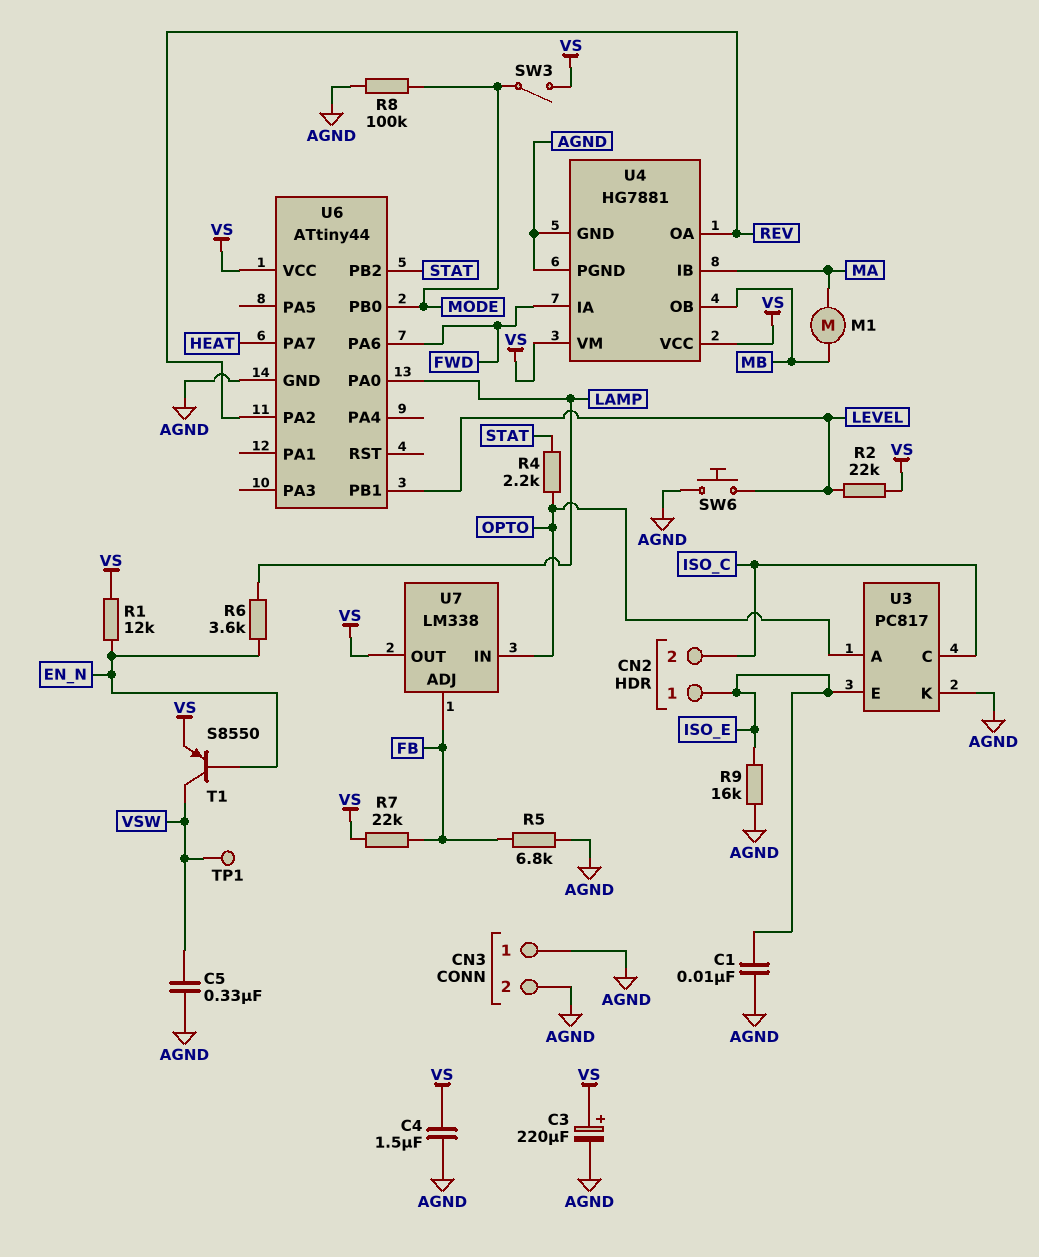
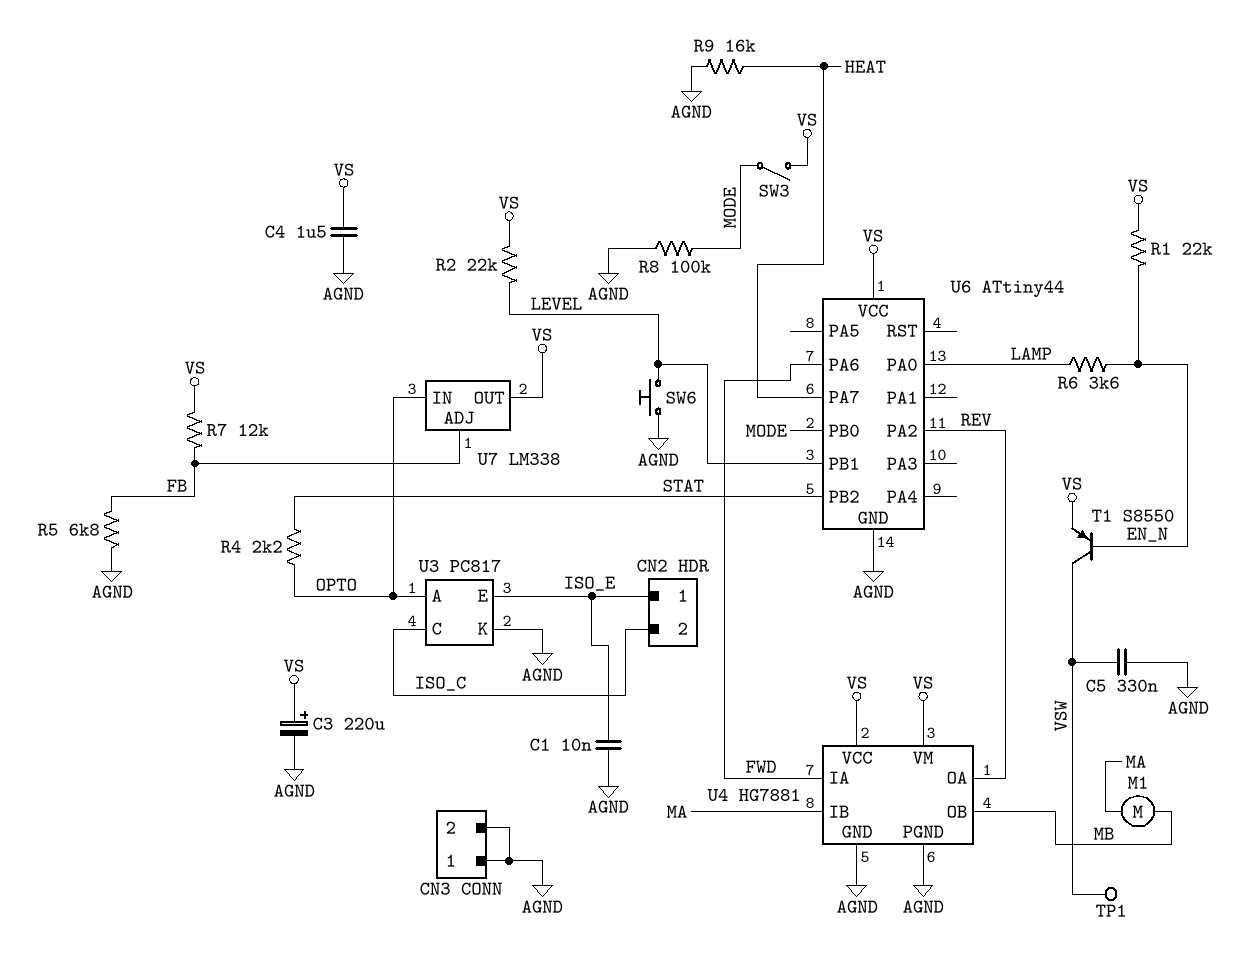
R1: 12k (EN_N, VS) -> 22k (EN_N, VS)
R7: 22k (FB, VS) -> 12k (FB, VS)
R9: 16k (AGND, ISO_E) -> 16k (AGND, HEAT)

